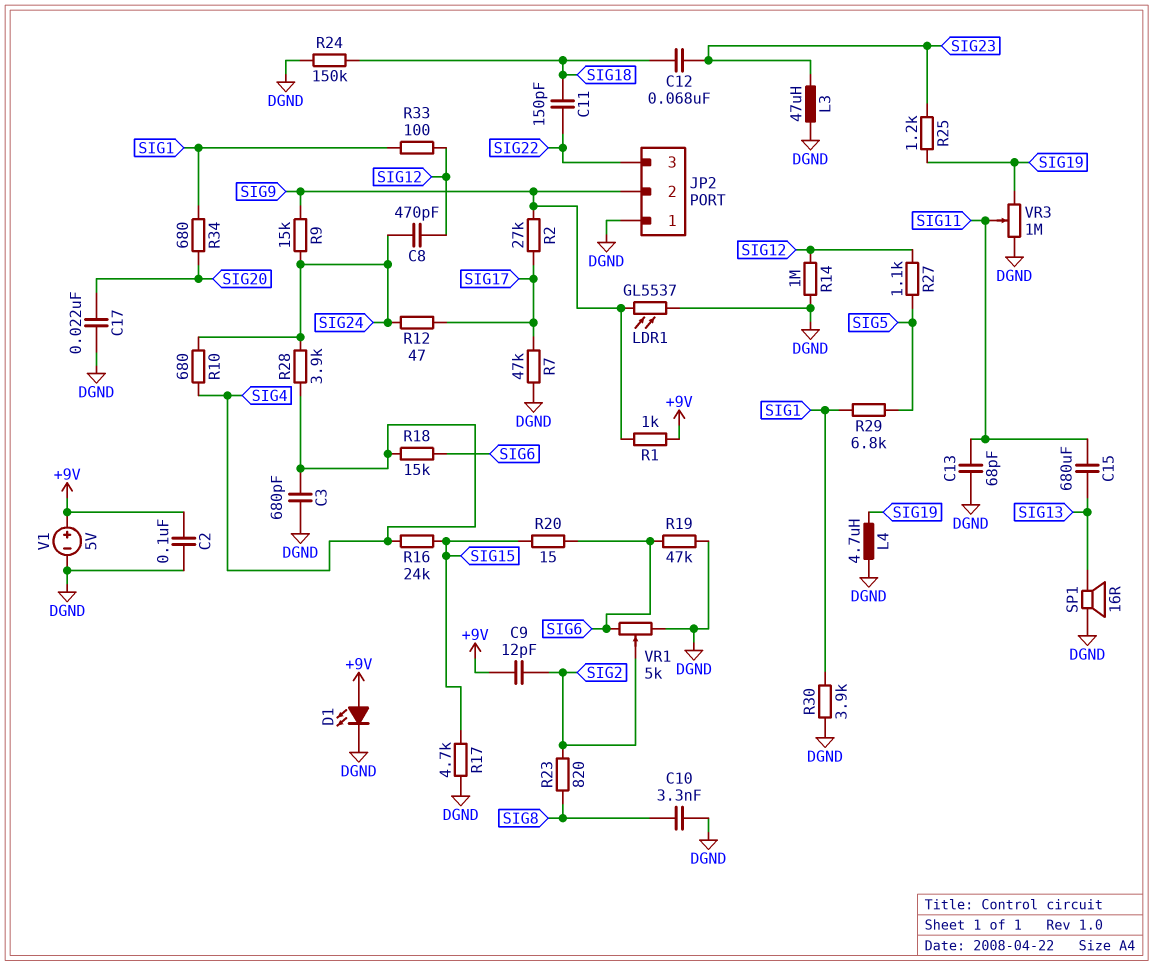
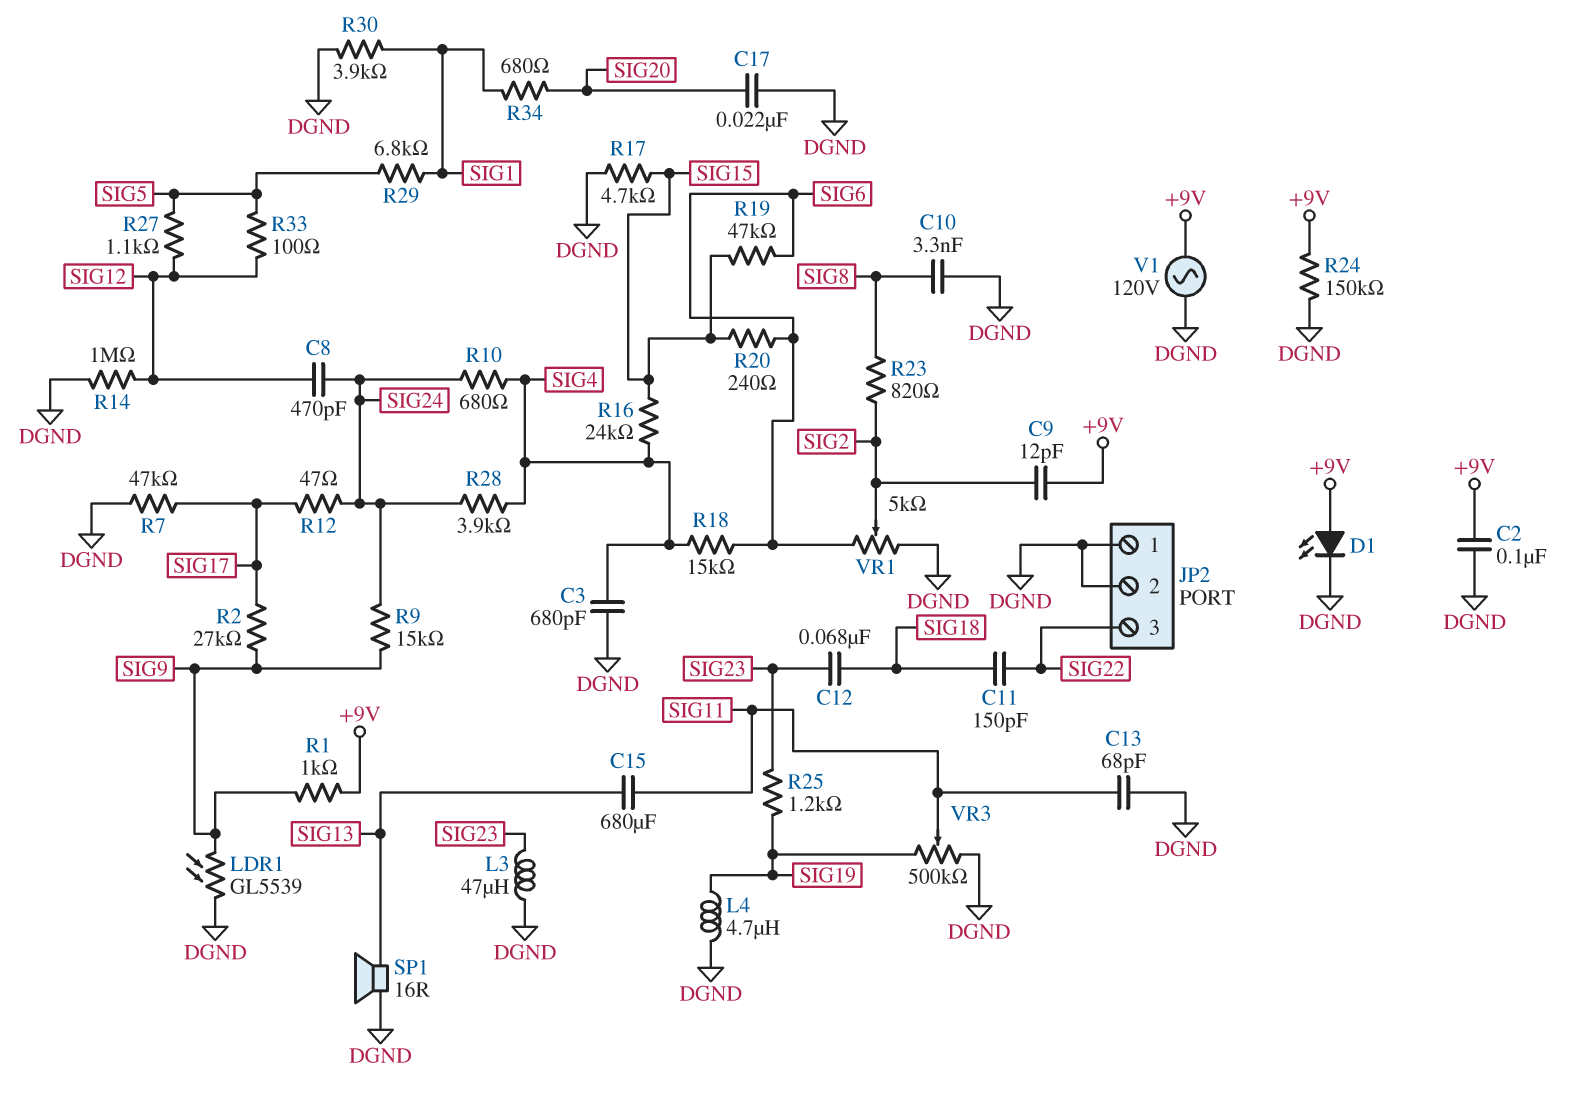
JP2 pin 2: SIG9 -> DGND
LDR1: GL5537 (DGND, SIG9) -> GL5539 (DGND, SIG9)
R19: 47k (DGND, SIG6) -> 47k (SIG6, SIG15)
R20: 15 (SIG6, SIG15) -> 240 (SIG6, SIG15)
R24: 150k (DGND, SIG18) -> 150k (+9V, DGND)
R33: 100 (SIG1, SIG12) -> 100 (SIG5, SIG12)
V1: 5V (plus +9V, minus DGND) -> AC 120V (+9V, DGND)
VR3: 1M (DGND, SIG19, wiper SIG11) -> 500k (DGND, SIG19, wiper SIG11)

